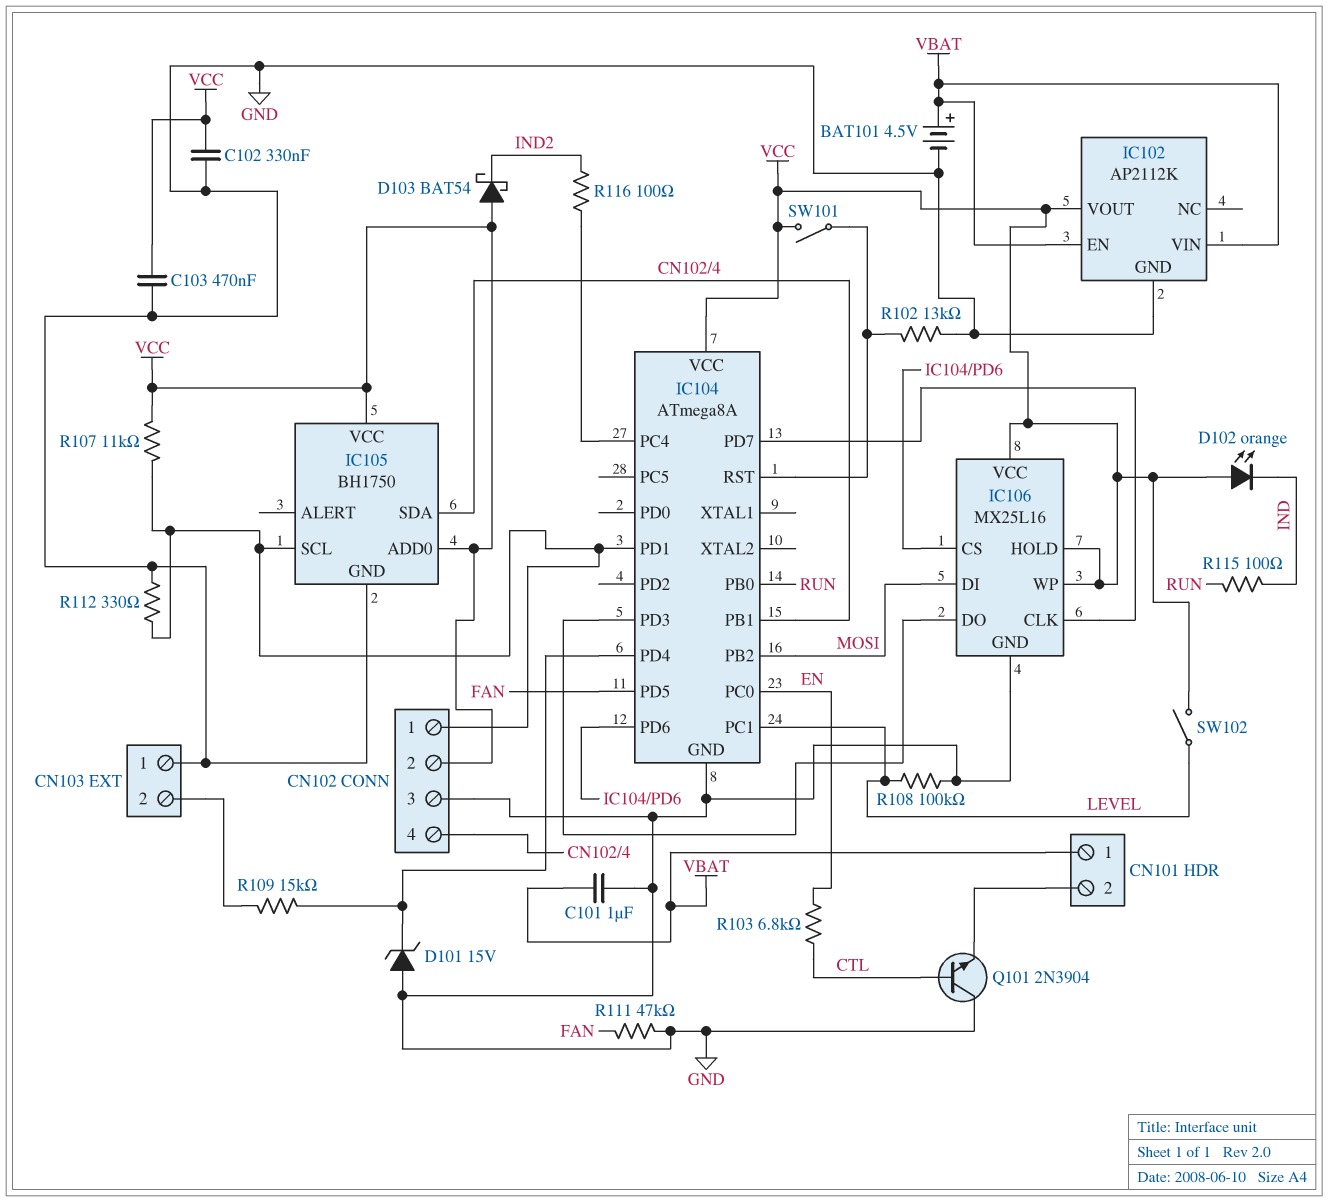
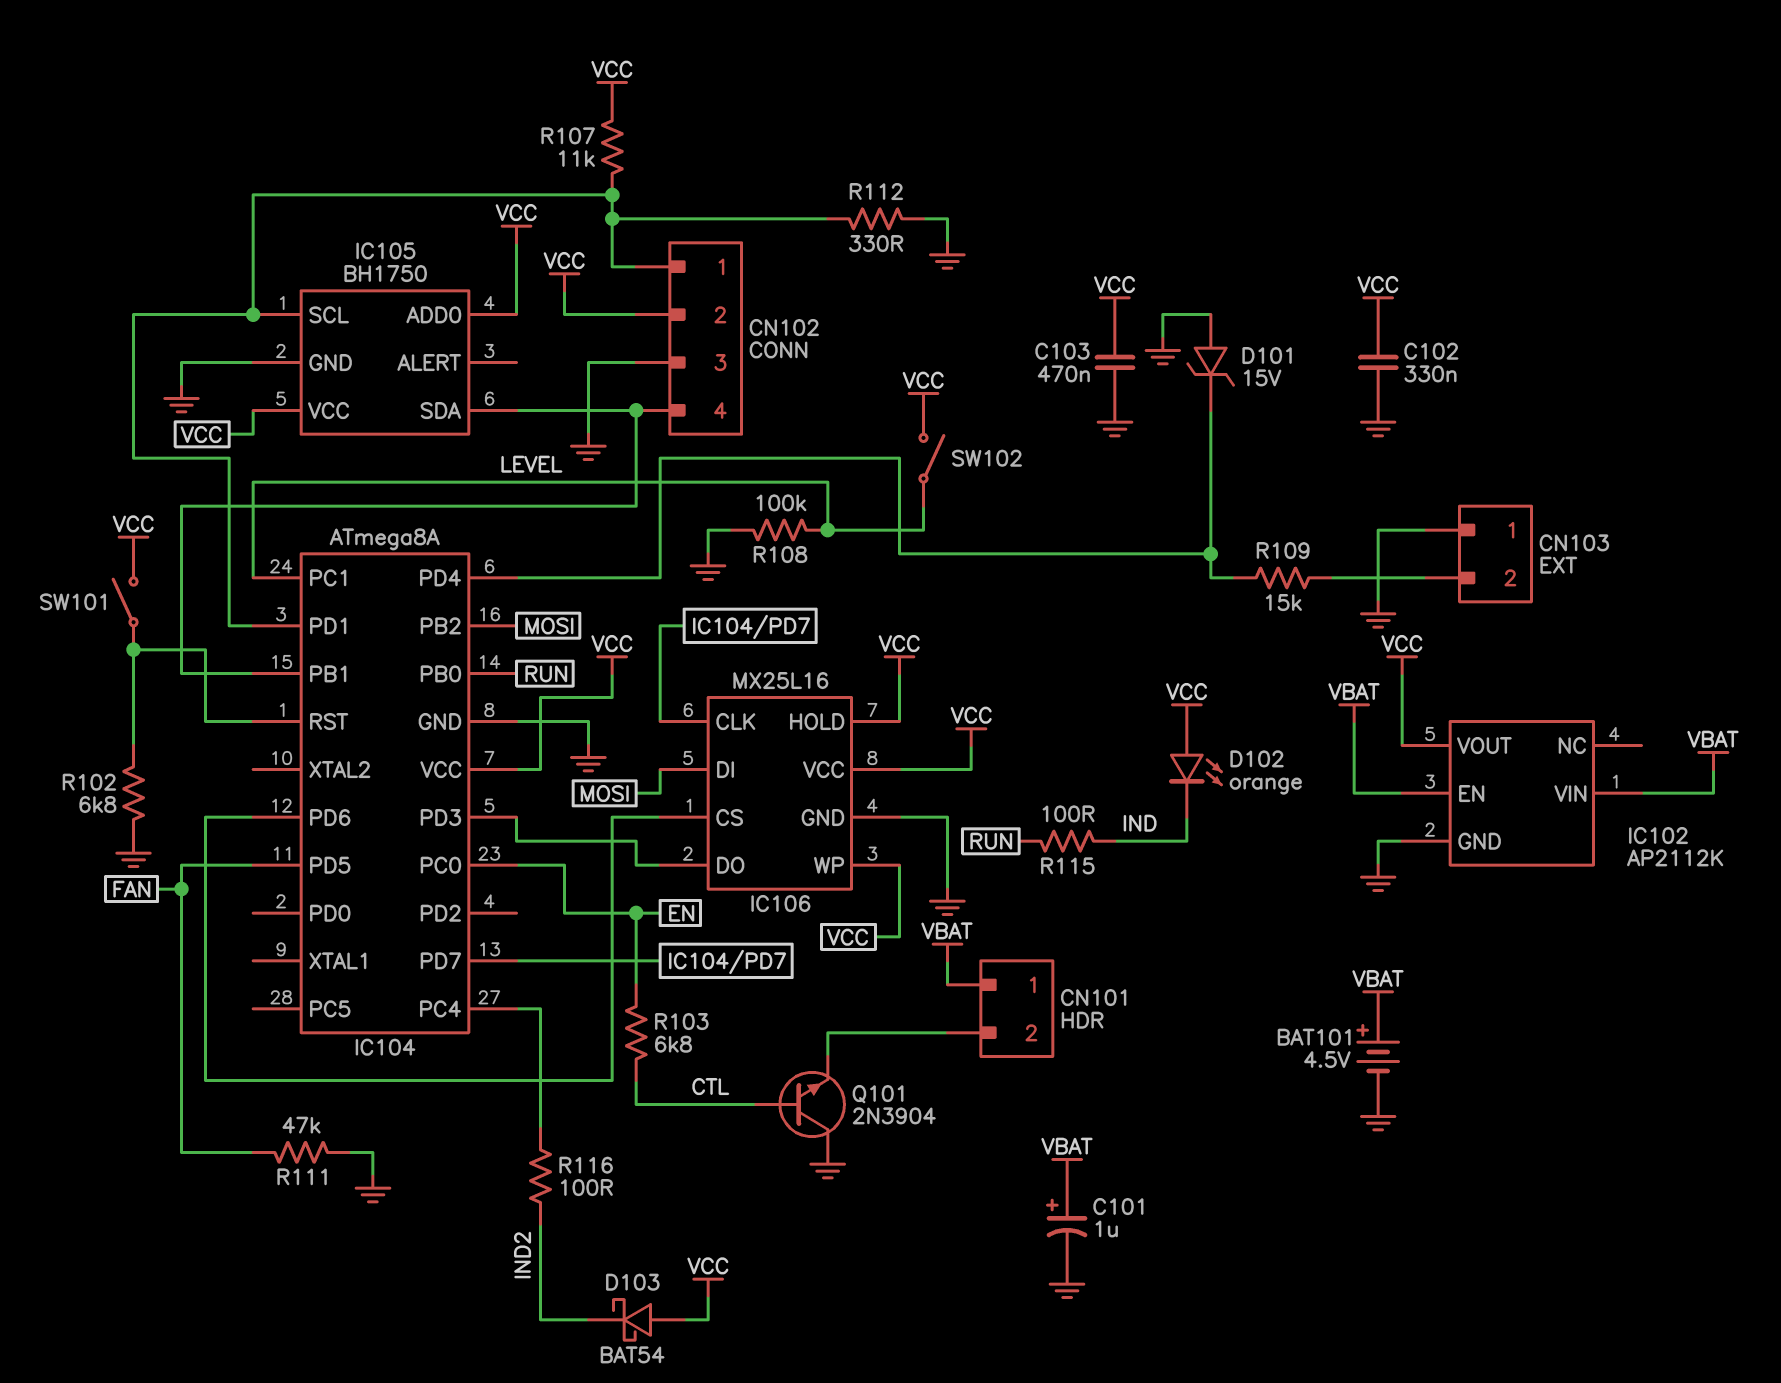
C101: 1uF (GND, VBAT) -> 1uF (plus VBAT, minus GND)
R102: 13k (GND, IC104/RST) -> 6.8k (GND, IC104/RST)

